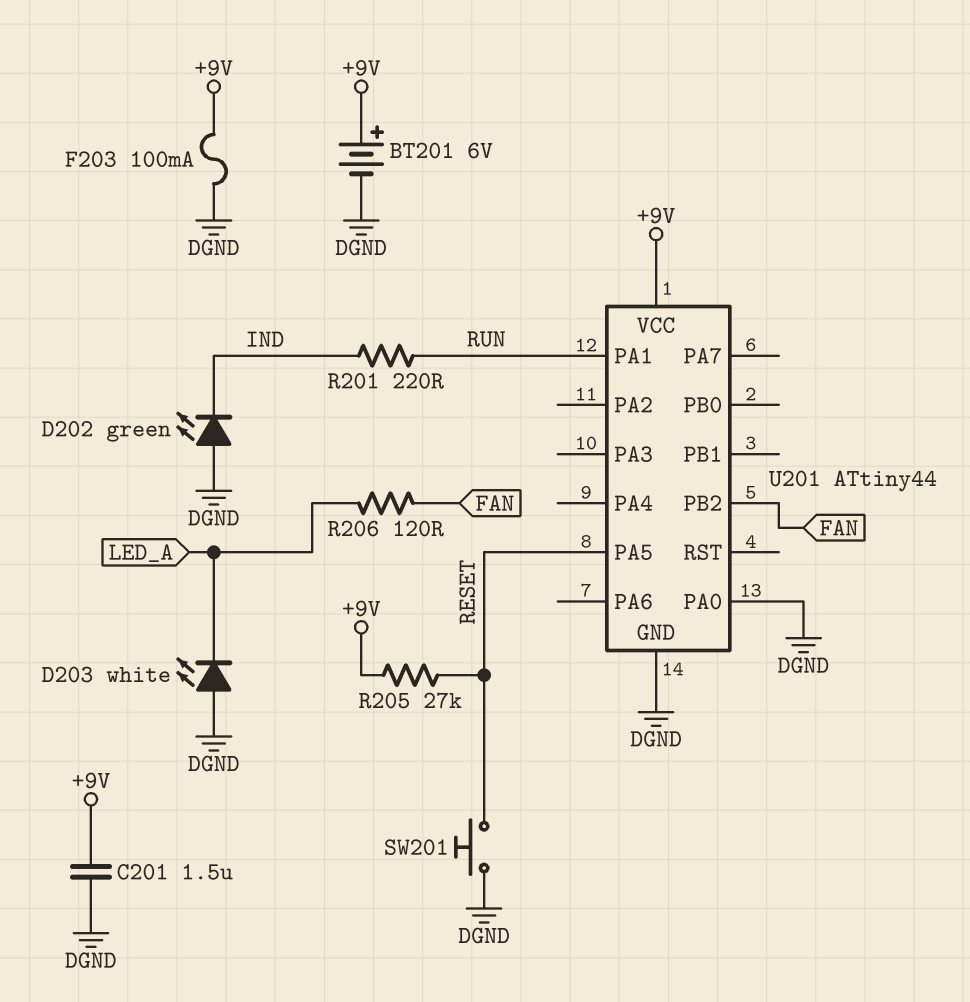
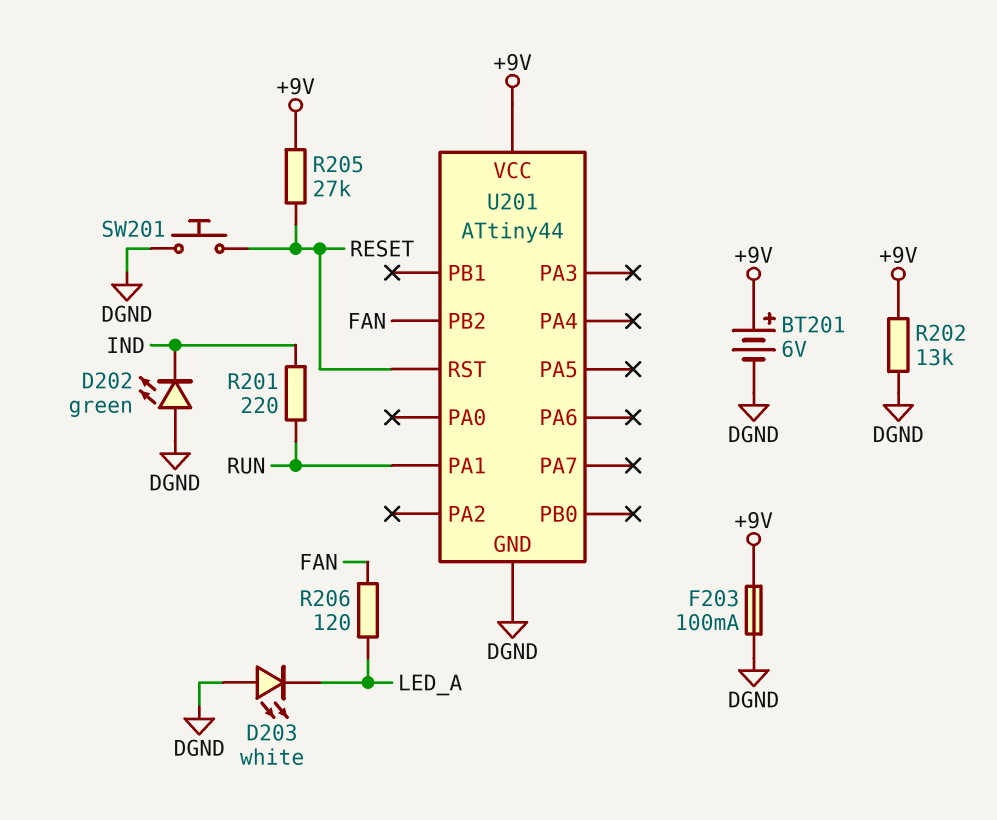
C201: 1.5uF (+9V, DGND) -> none
R202: none -> 13k (+9V, DGND)
U201 pin PA0: DGND -> none
U201 pin PA5: RESET -> none
U201 pin RST: none -> RESET

